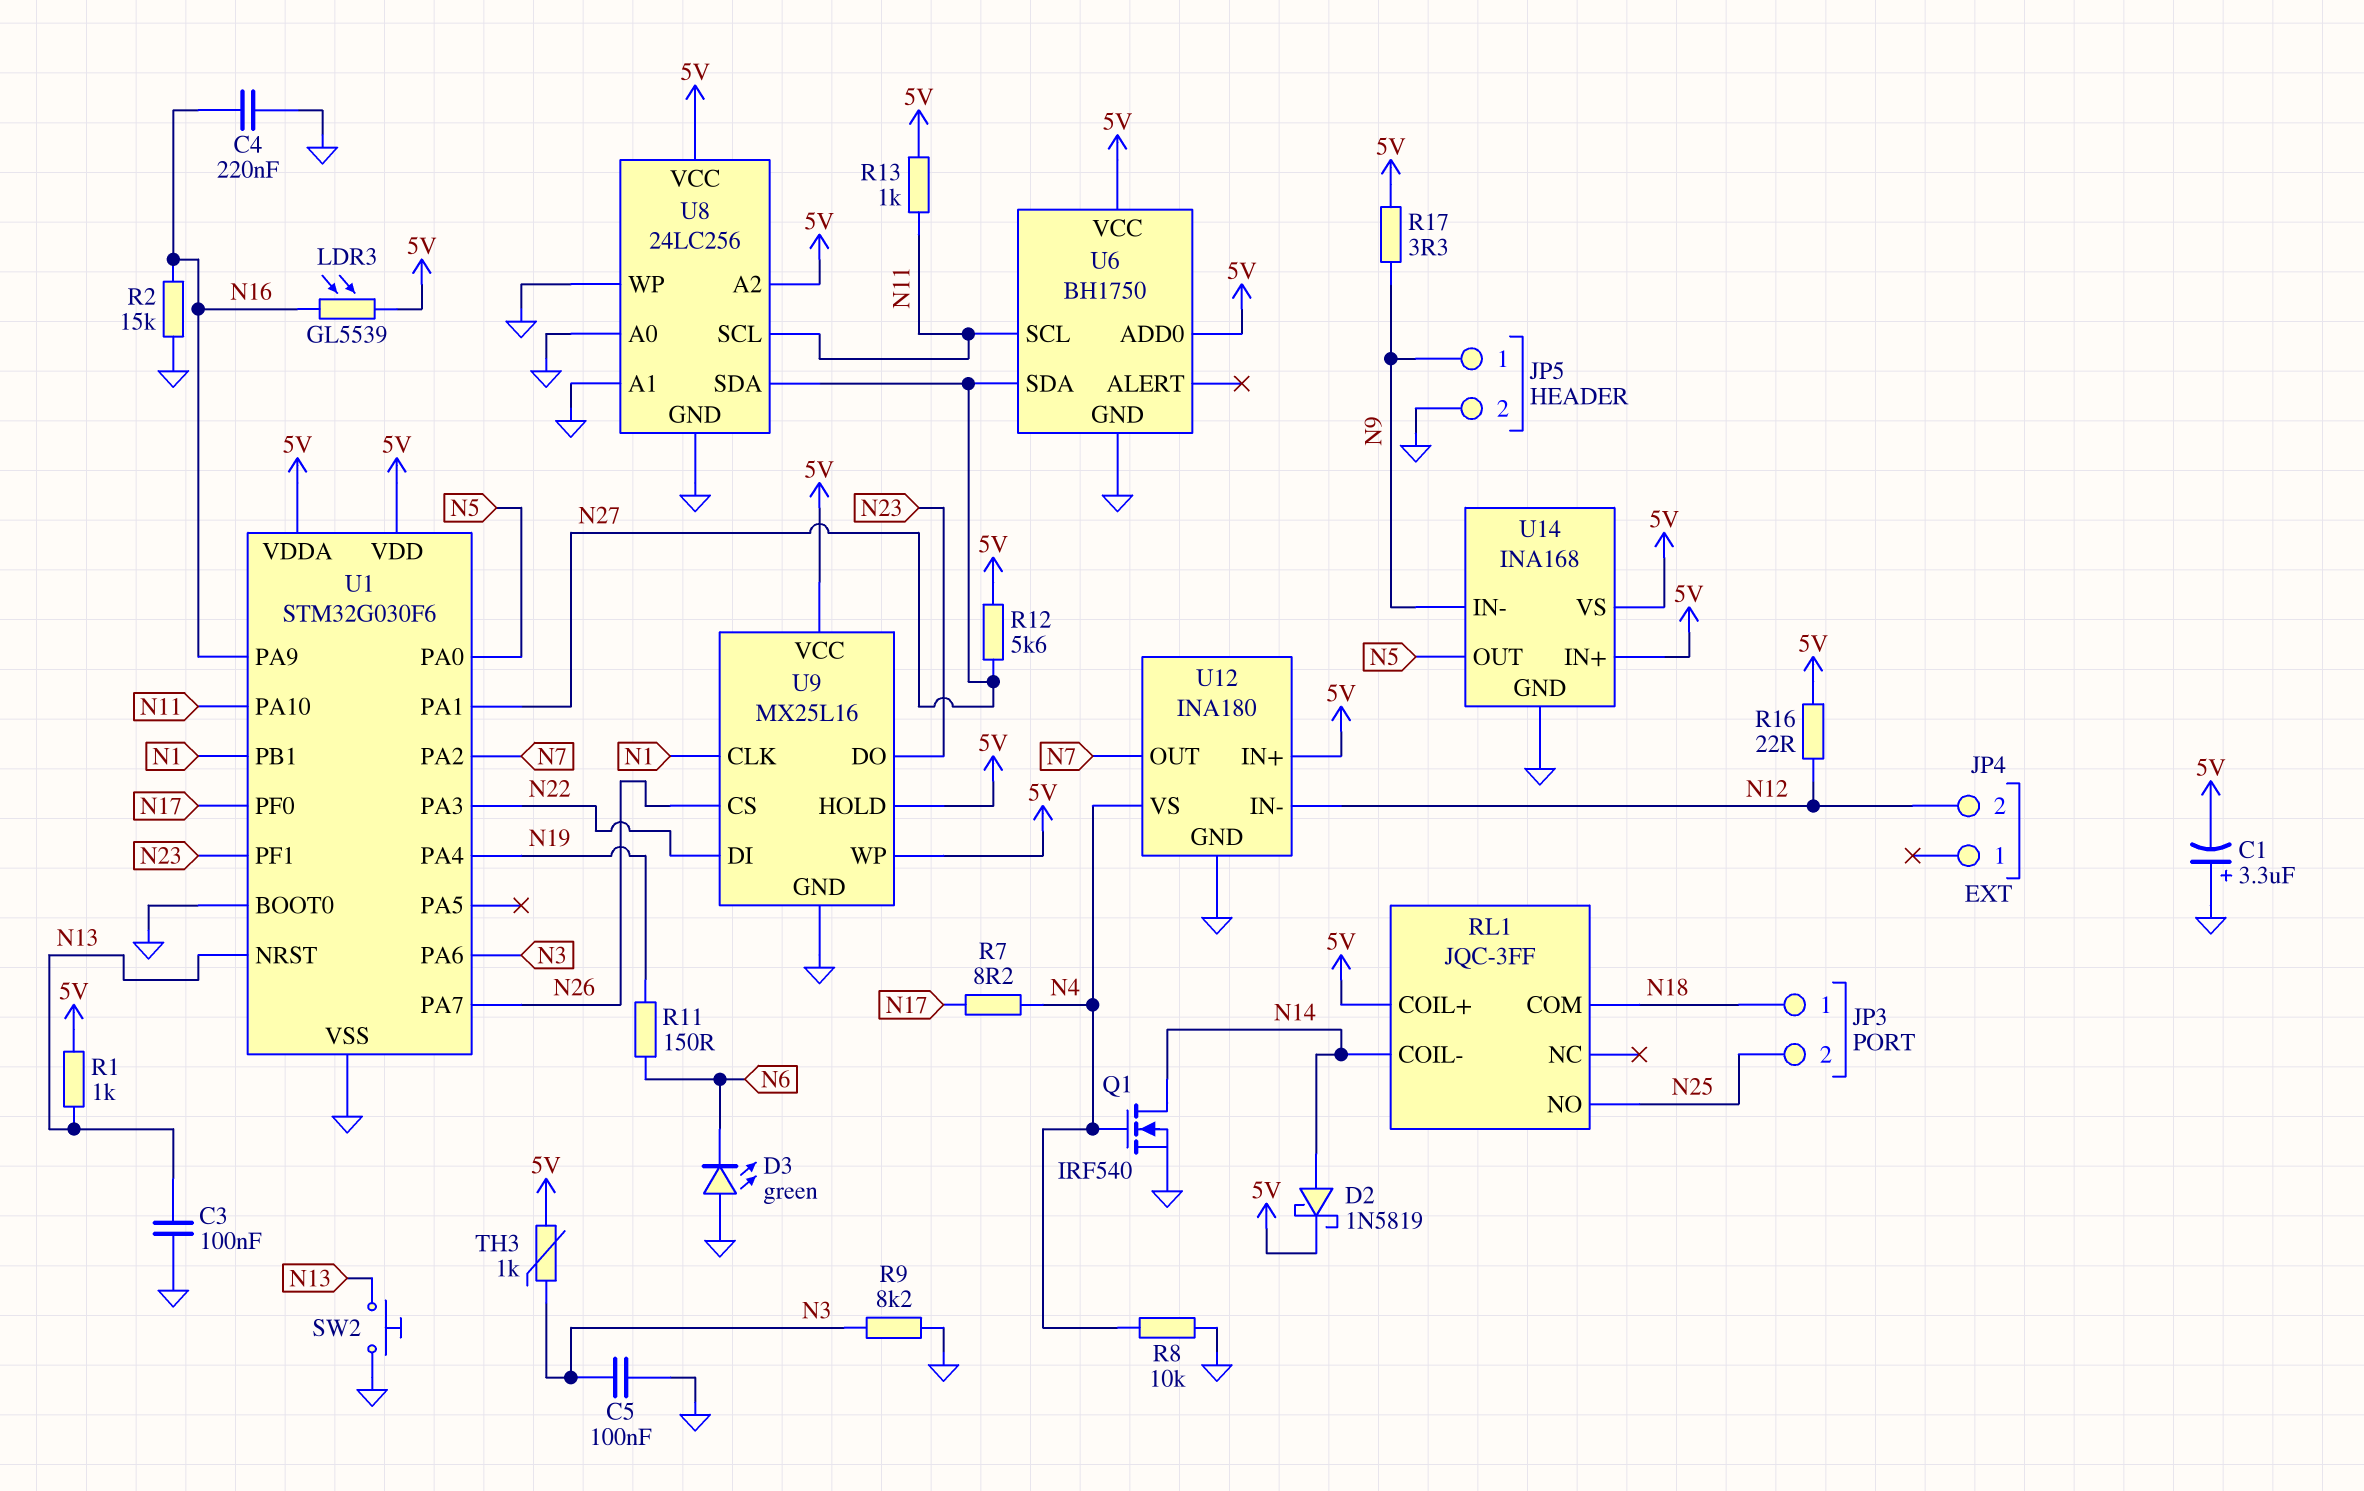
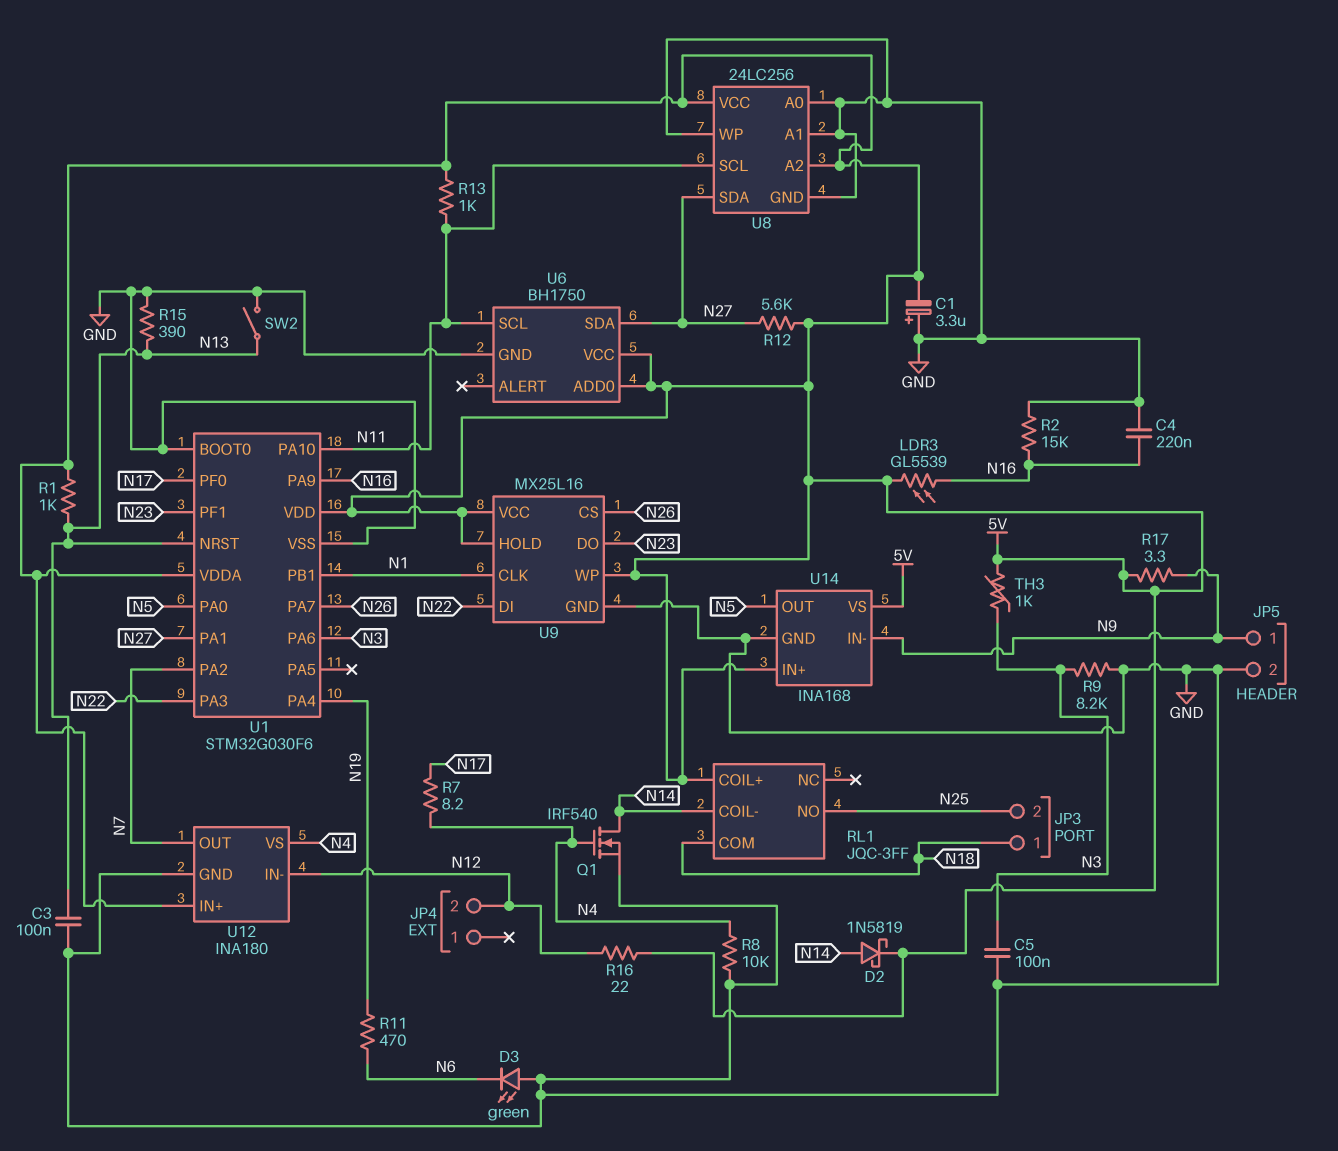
R11: 150 (N6, N19) -> 470 (N6, N19)
R15: none -> 390 (GND, N13)
SW2: button (GND, N13) -> switch (GND, N13)

